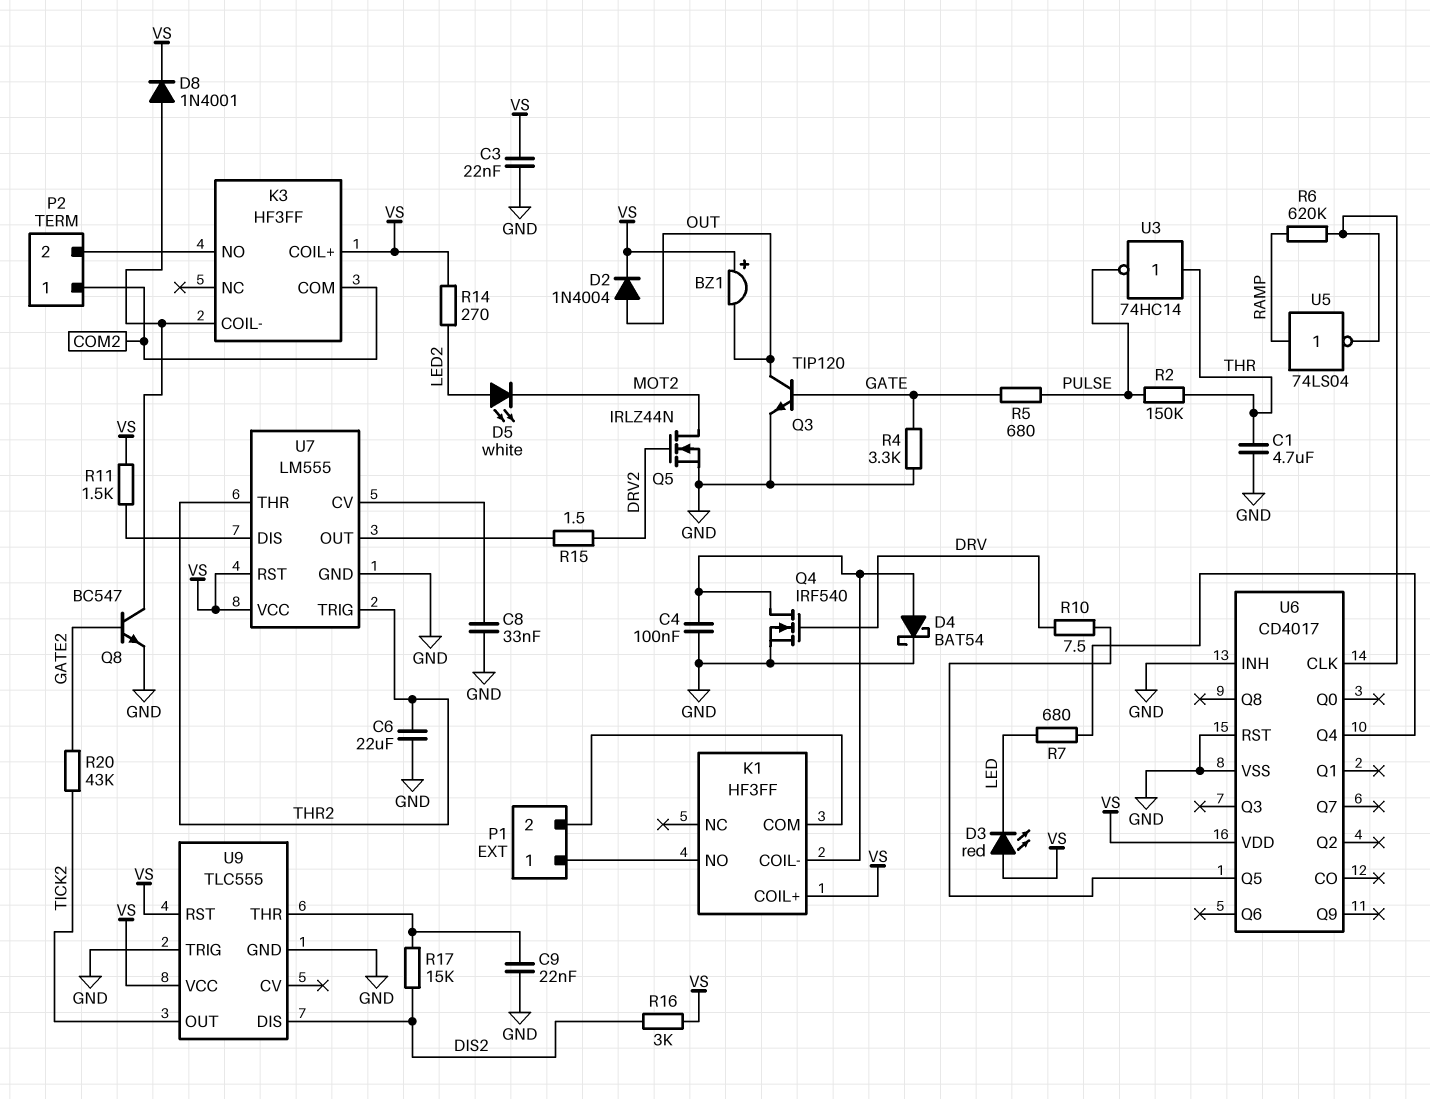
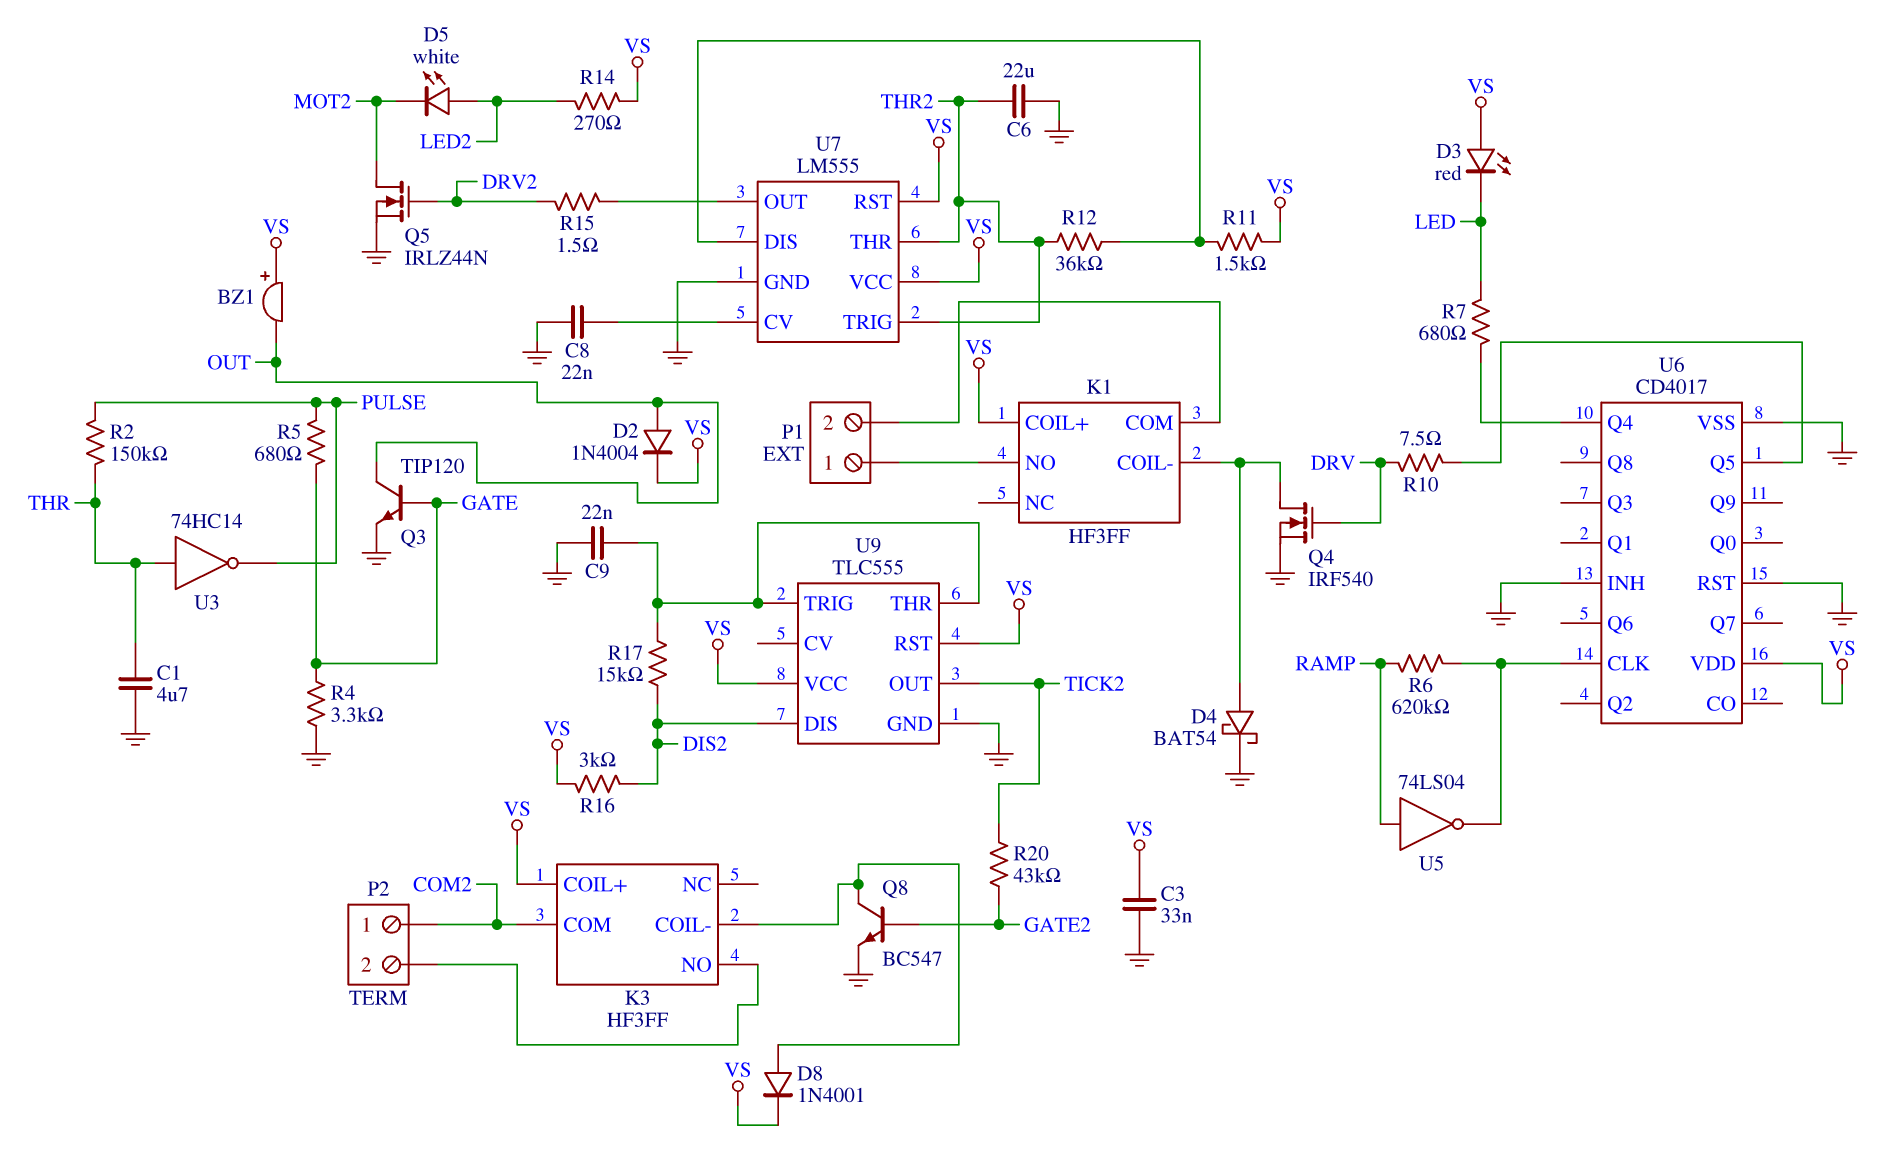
C3: 22nF (GND, VS) -> 33nF (GND, VS)
C4: 100nF (GND, K1/COIL-) -> none
C8: 33nF (GND, U7/CV) -> 22nF (GND, U7/CV)
R12: none -> 36k (THR2, U7/DIS)
U9 pin TRIG: GND -> U9/THR

